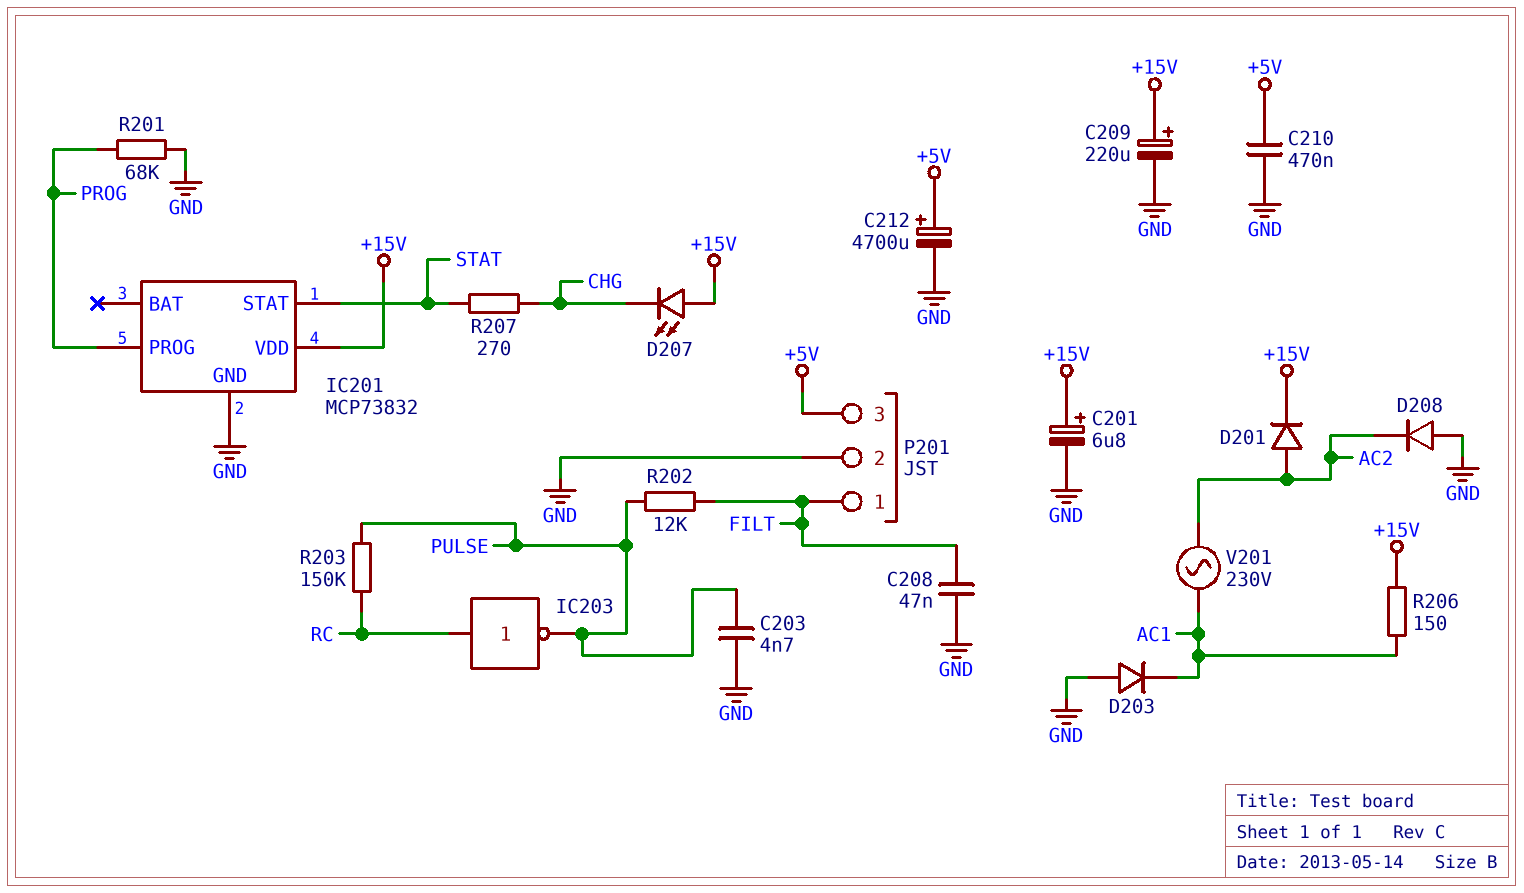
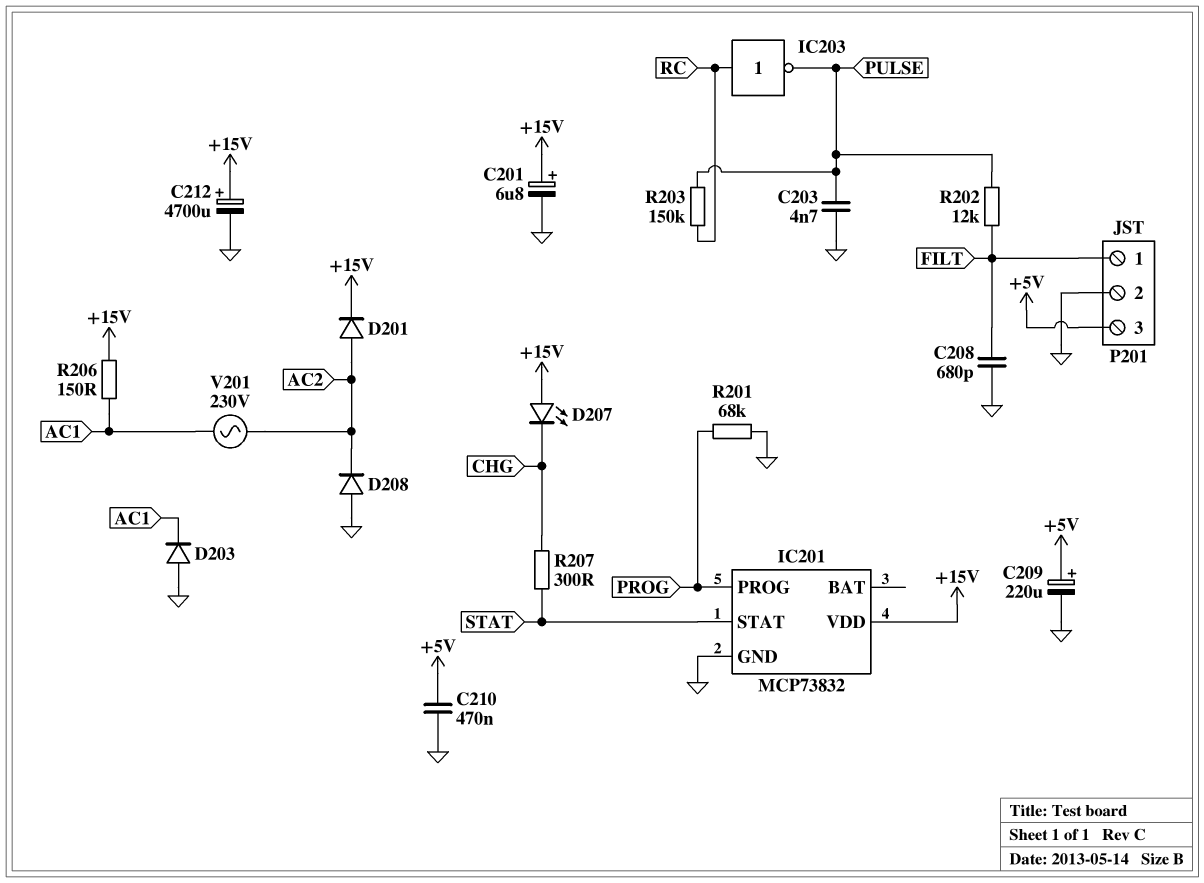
C208: 47nF (FILT, GND) -> 680pF (FILT, GND)
C209: 220uF (plus +15V, minus GND) -> 220uF (plus +5V, minus GND)
C212: 4700uF (plus +5V, minus GND) -> 4700uF (plus +15V, minus GND)
R207: 270 (CHG, STAT) -> 300 (CHG, STAT)

